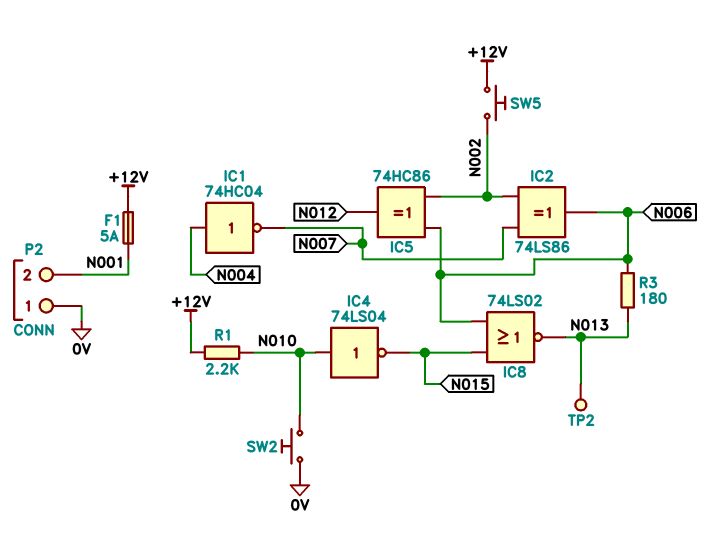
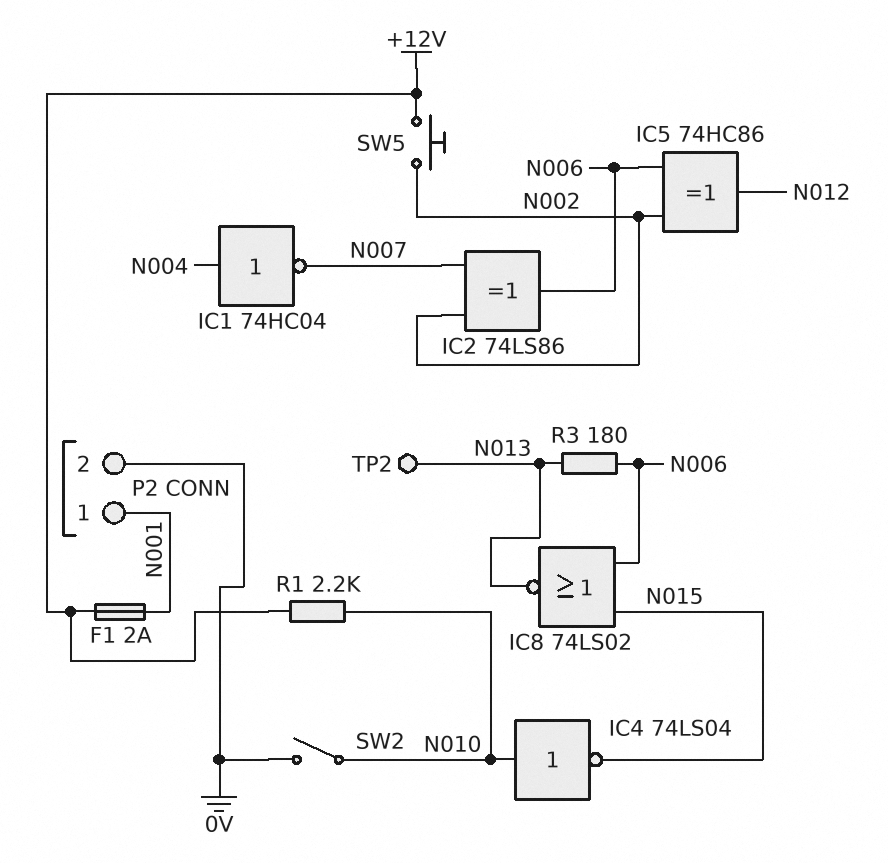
F1: 5A (+12V, N001) -> 2A (+12V, N001)
P2 pin 1: 0V -> N001
P2 pin 2: N001 -> 0V
SW2: button (0V, N010) -> switch (0V, N010)

